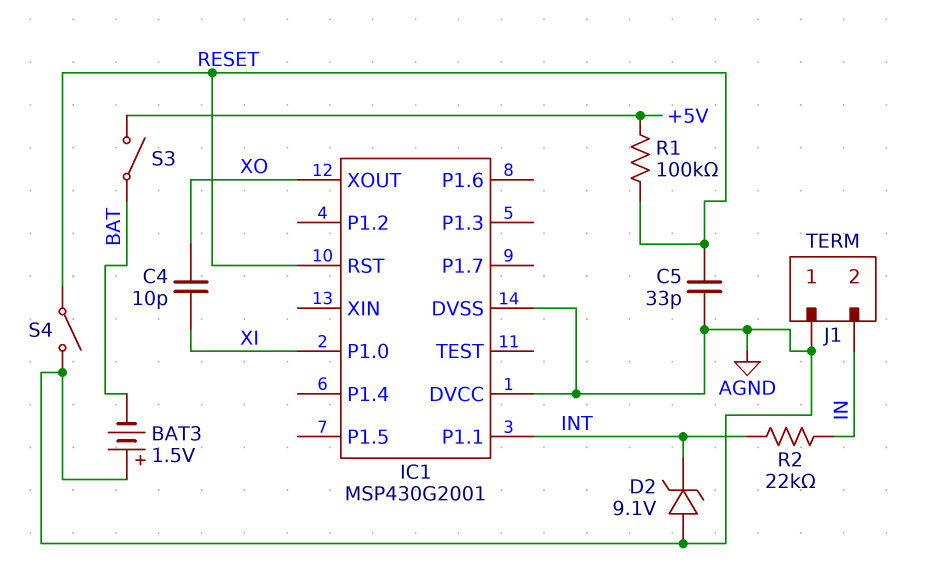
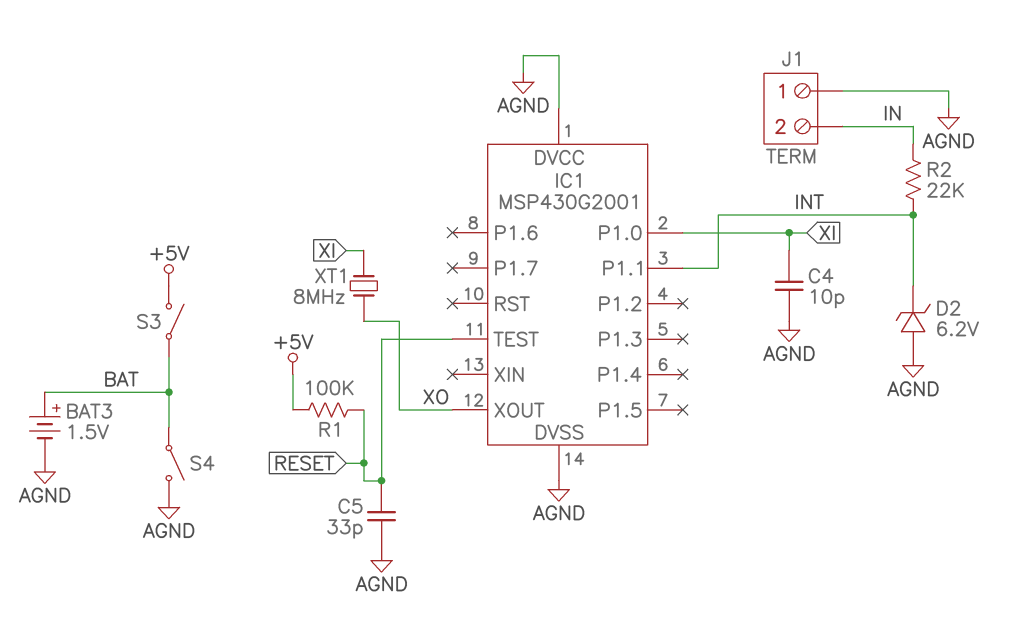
BAT3: 1.5V (plus AGND, minus BAT) -> 1.5V (plus BAT, minus AGND)
C4: 10pF (XI, XO) -> 10pF (AGND, XI)
D2: zener 9.1V (A AGND, K INT) -> zener 6.2V (A AGND, K INT)
IC1 pin RST: RESET -> none
IC1 pin TEST: none -> RESET
S4: switch (AGND, RESET) -> switch (AGND, BAT)
XT1: none -> 8MHz (XI, XO)

